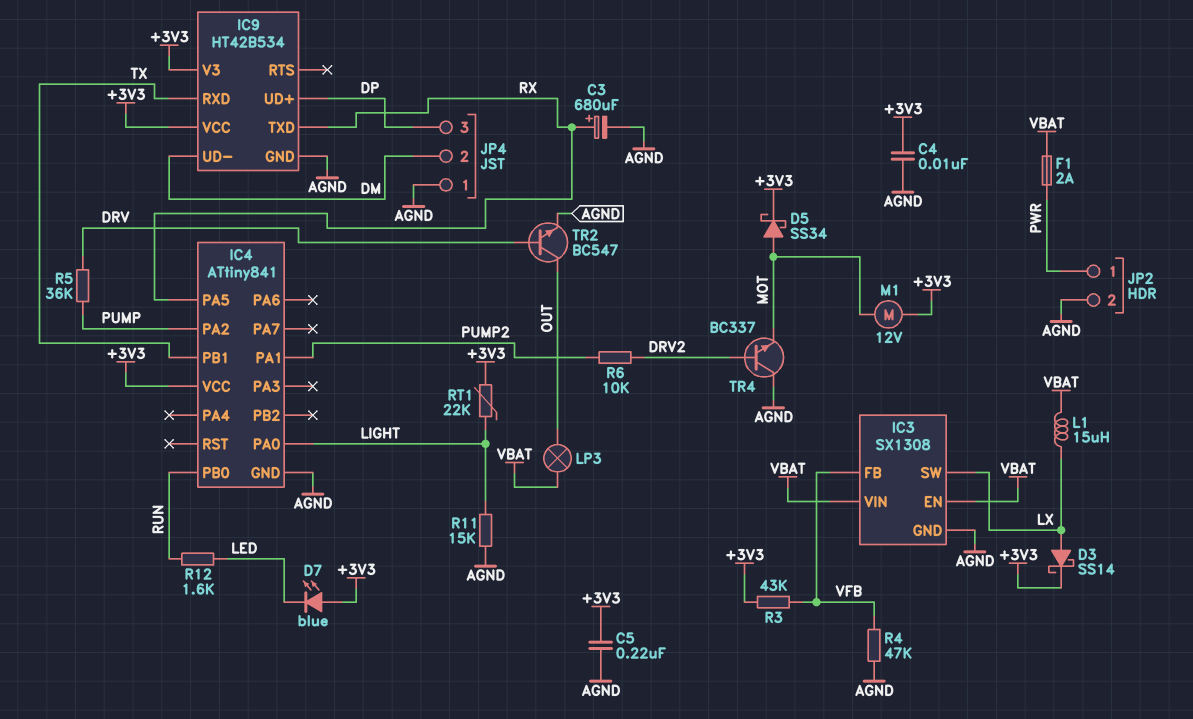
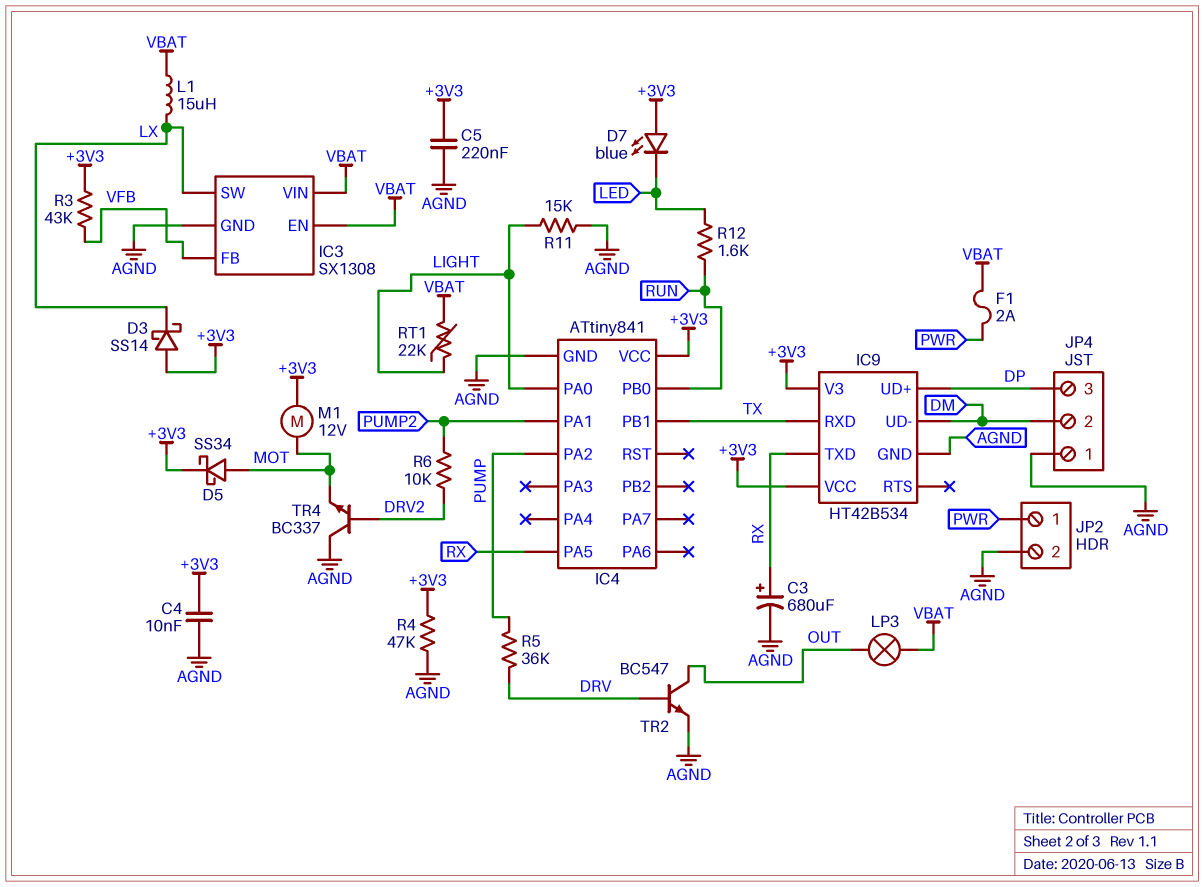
D3: schottky SS14 (A LX, K +3V3) -> schottky SS14 (A +3V3, K LX)
R4: 47k (AGND, VFB) -> 47k (+3V3, AGND)
RT1: 22k (+3V3, LIGHT) -> 22k (LIGHT, VBAT)

